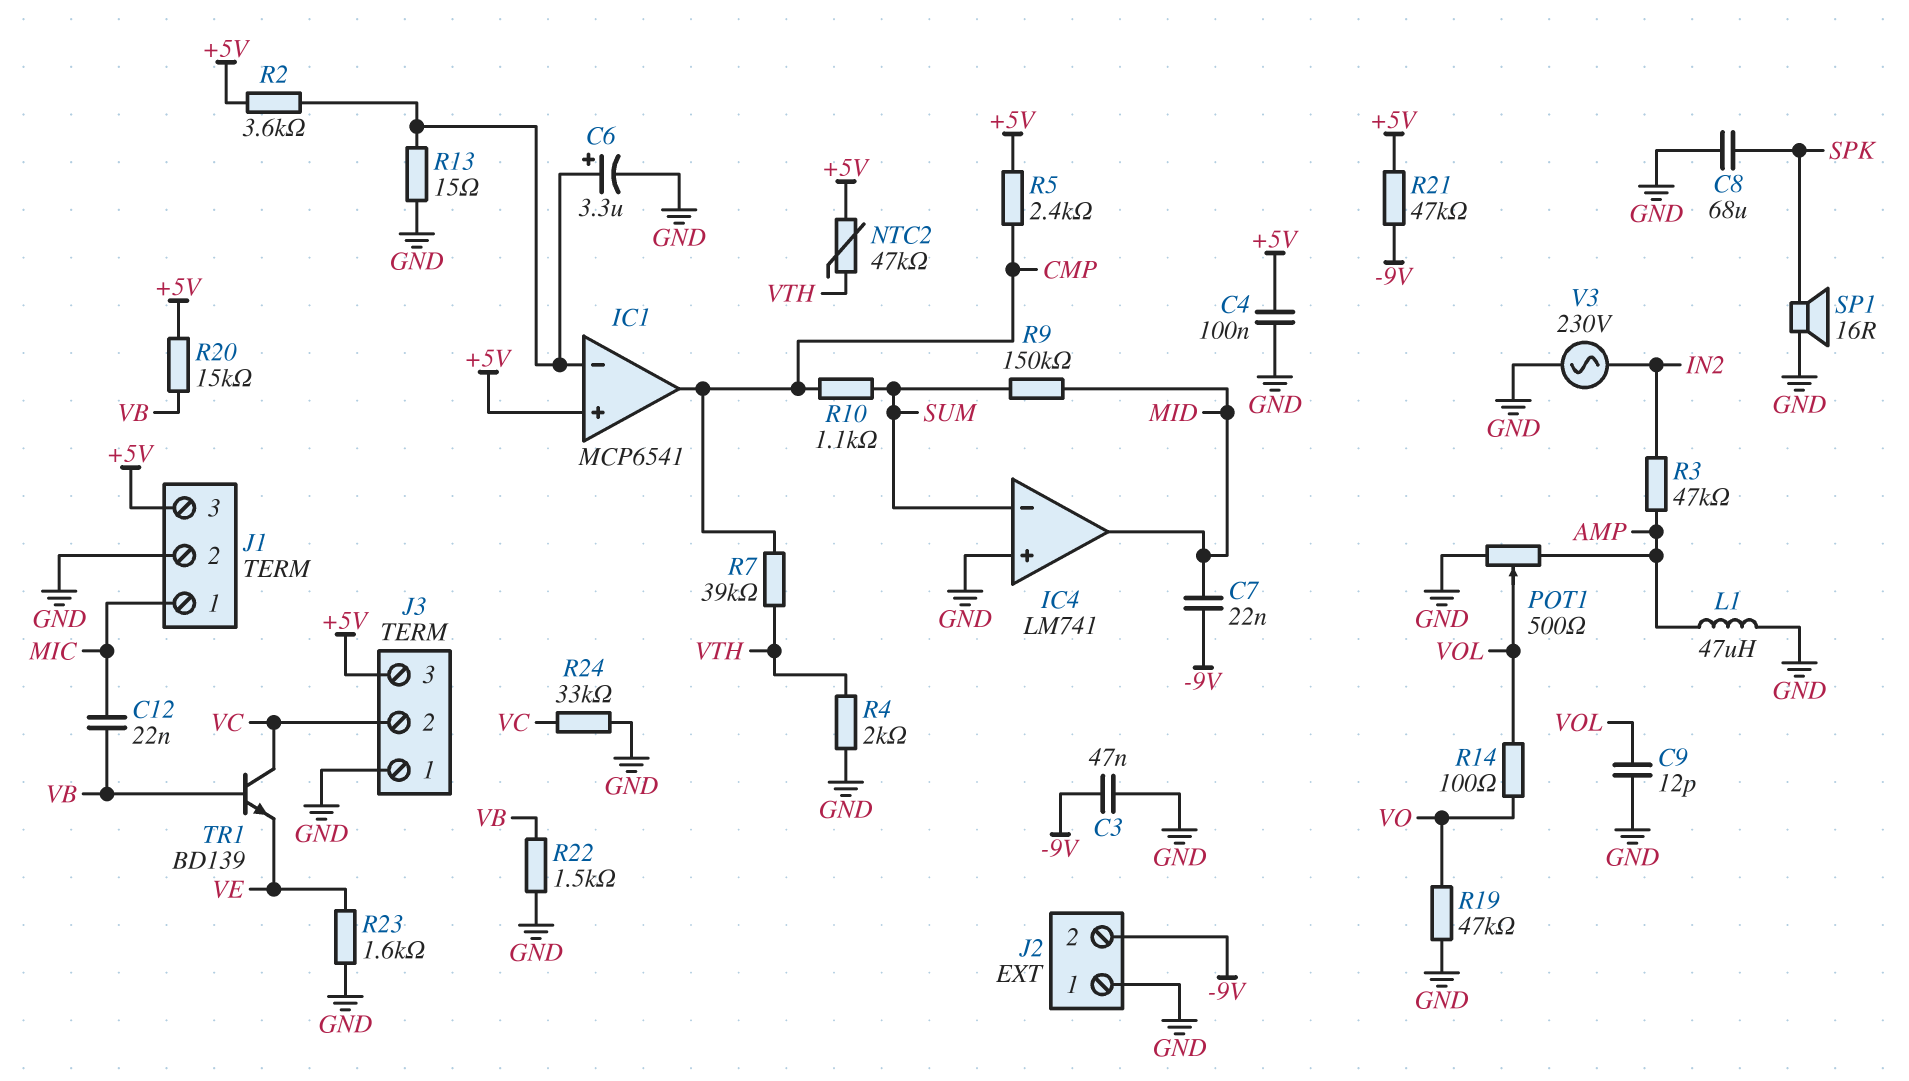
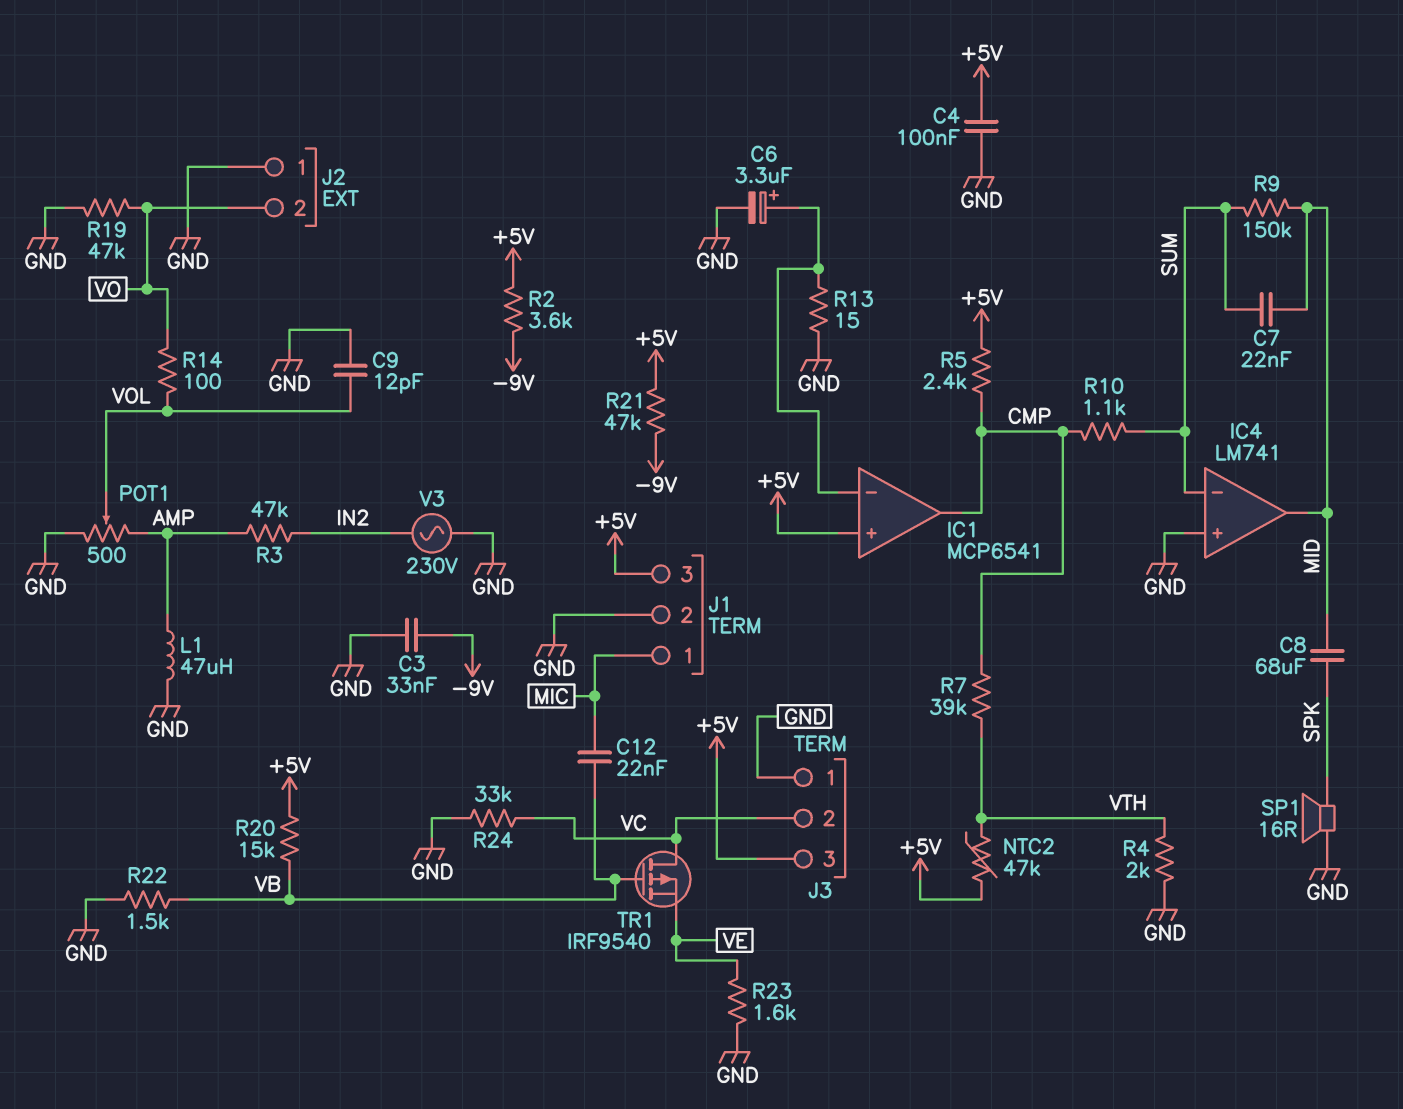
C3: 47nF (-9V, GND) -> 33nF (-9V, GND)
C7: 22nF (-9V, MID) -> 22nF (MID, SUM)
C8: 68uF (GND, SPK) -> 68uF (MID, SPK)
J2 pin 2: -9V -> VO
R2: 3.6k (+5V, IC1/in-) -> 3.6k (+5V, -9V)
TR1: NPN BD139 (B VB, C VC, E VE) -> PMOS IRF9540 (G VB, D VC, S VE)

